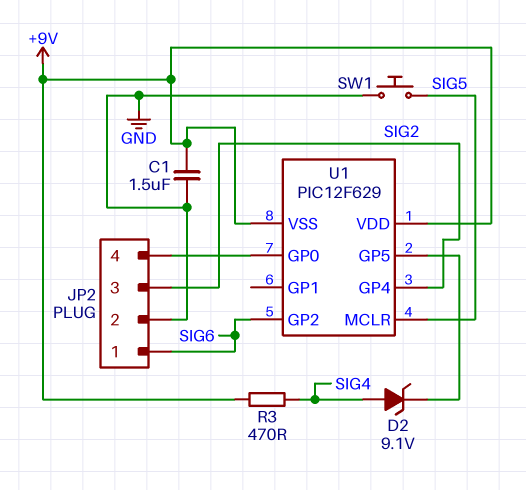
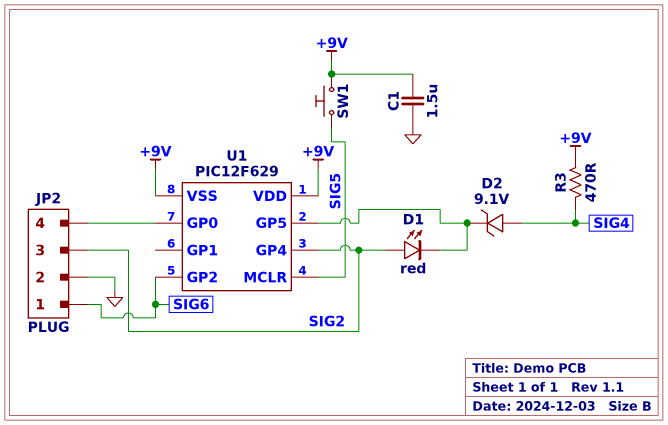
D1: none -> LED red (A SIG2, K U1/GP5)
SW1: button (GND, SIG5) -> button (+9V, SIG5)

